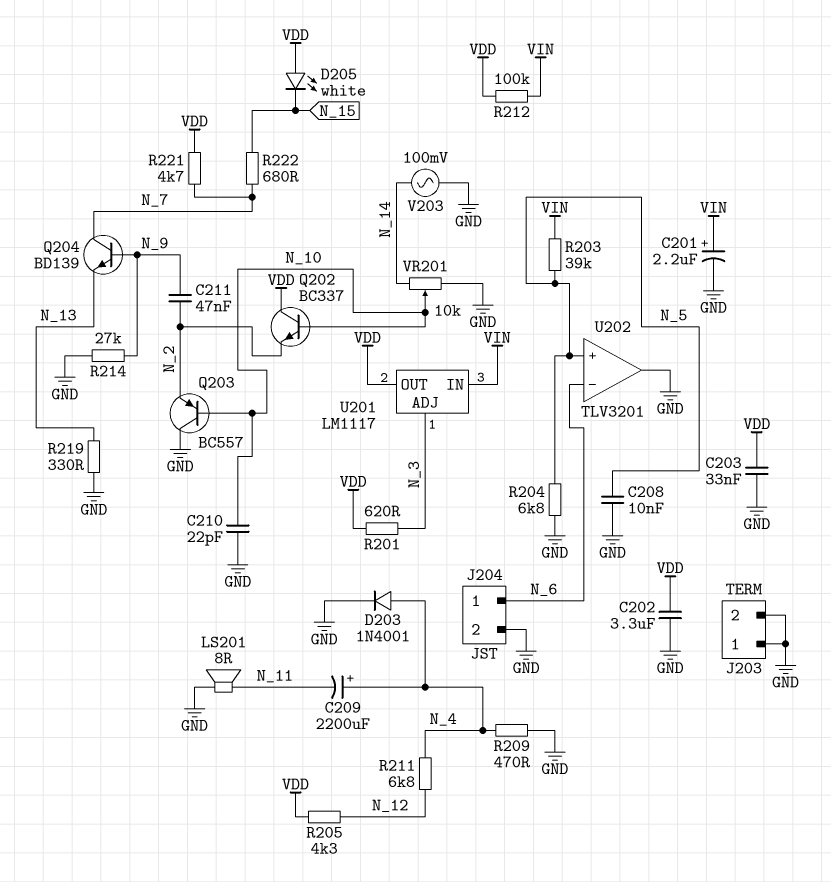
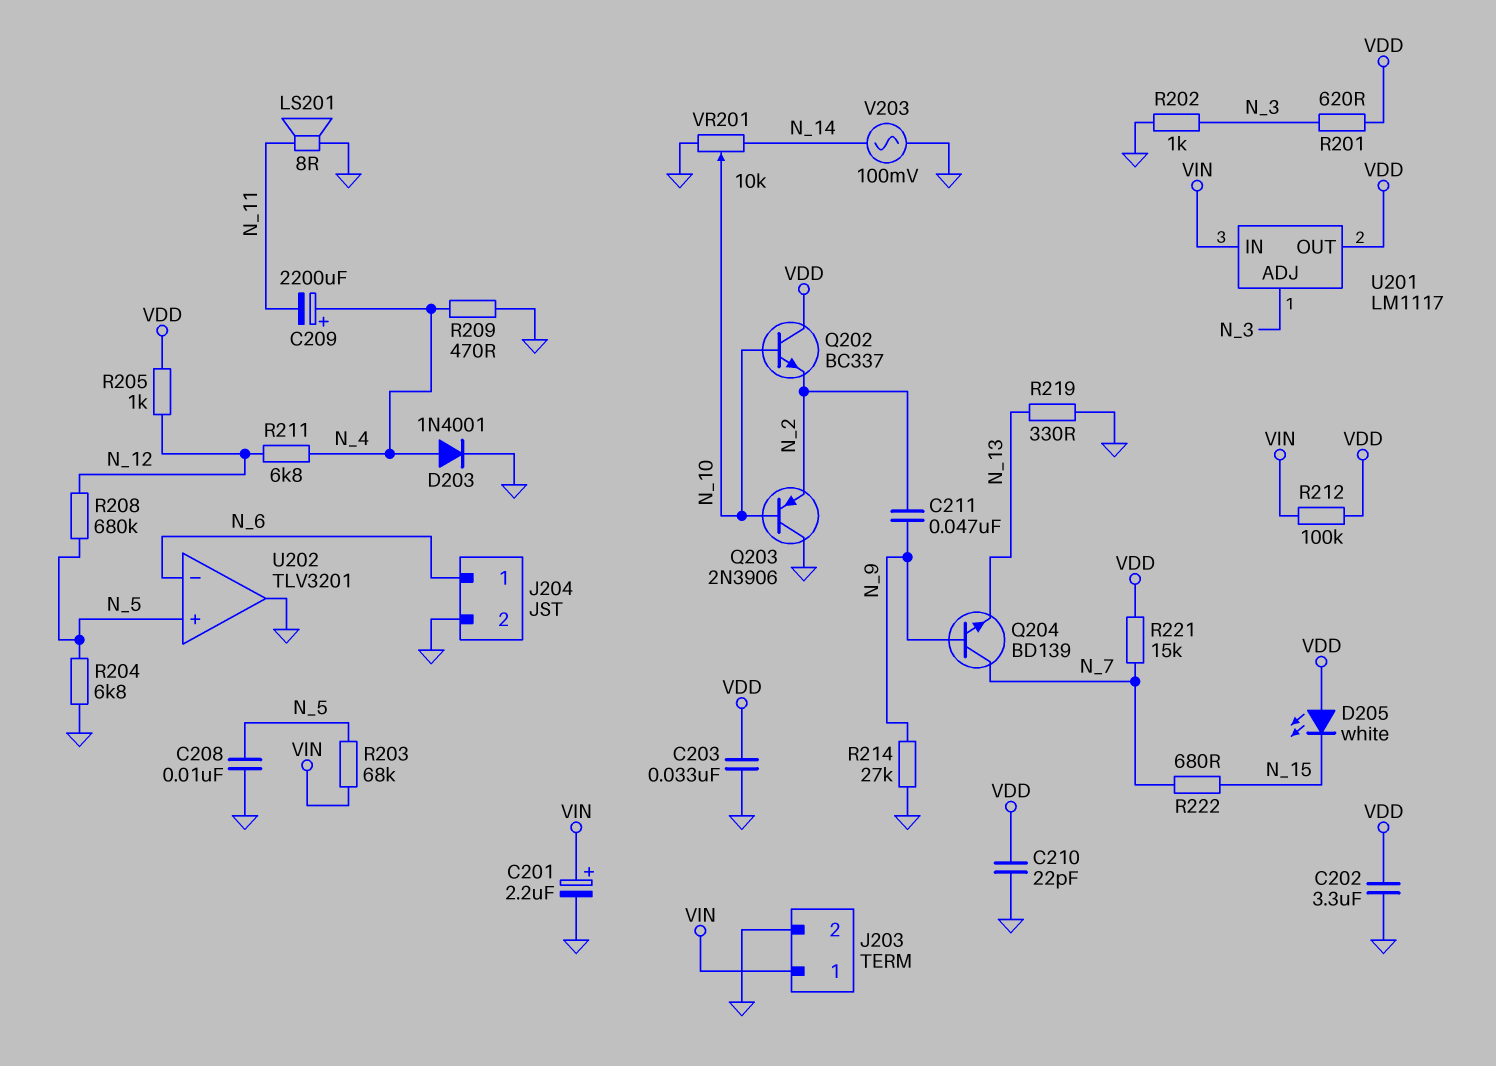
C210: 22pF (GND, N_10) -> 22pF (GND, VDD)
J203 pin 1: GND -> VIN
Q203: PNP BC557 (B N_10, C GND, E N_2) -> PNP 2N3906 (B N_10, C GND, E N_2)
R202: none -> 1k (GND, N_3)
R203: 39k (N_5, VIN) -> 68k (N_5, VIN)
R205: 4.3k (N_12, VDD) -> 1k (N_12, VDD)
R208: none -> 680k (N_5, N_12)
R221: 4.7k (N_7, VDD) -> 15k (N_7, VDD)

